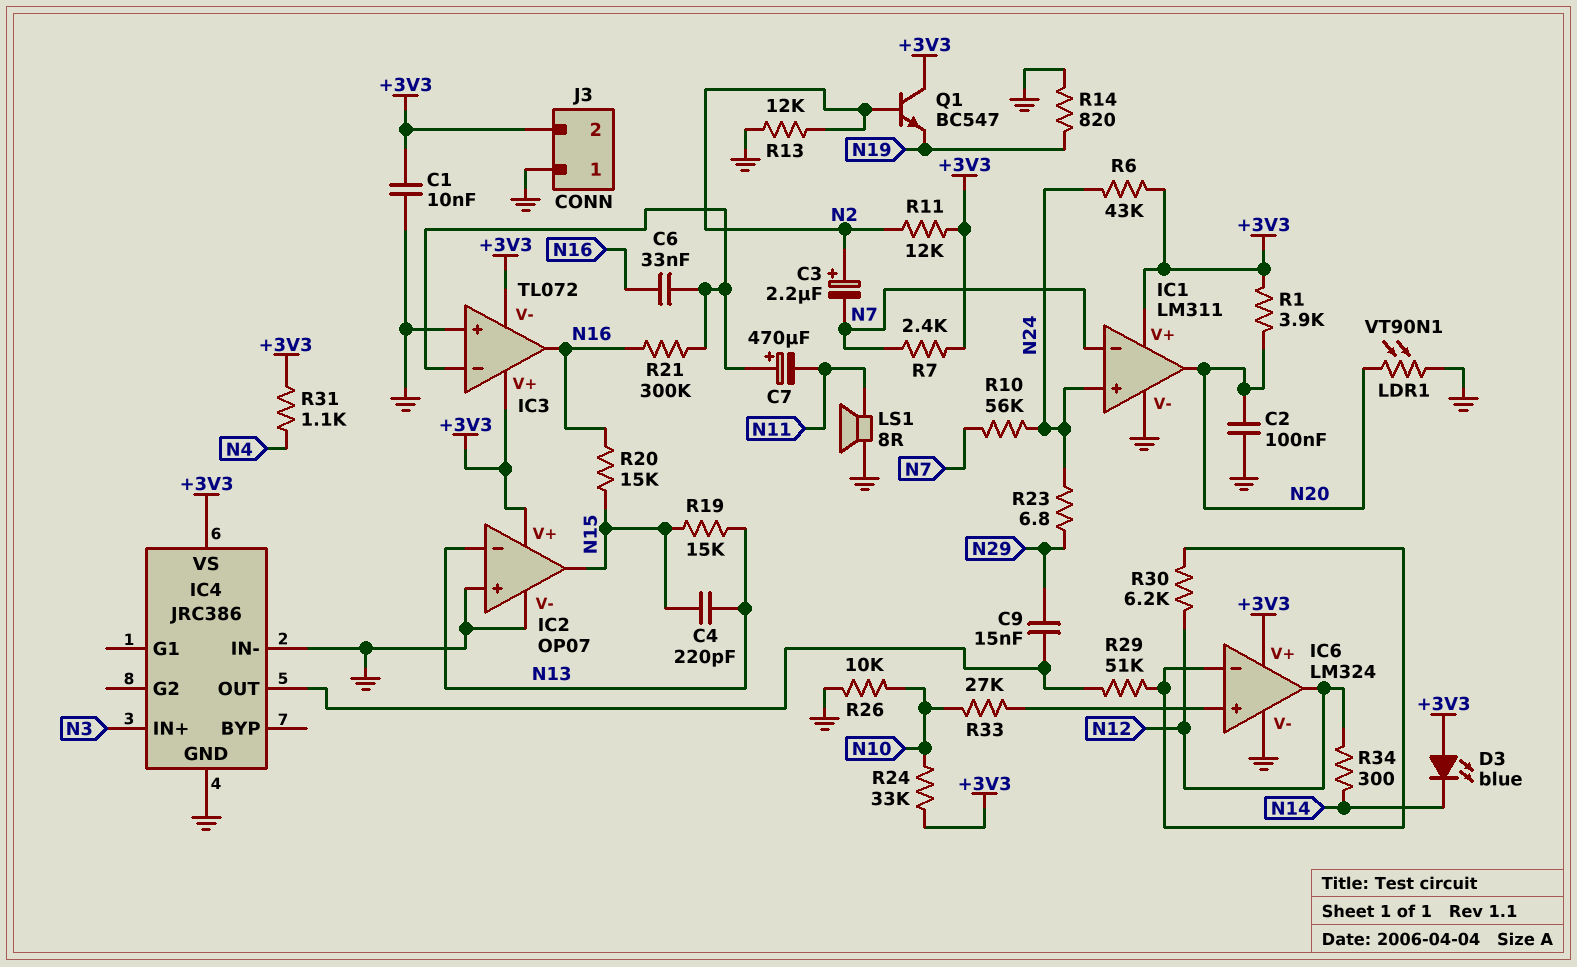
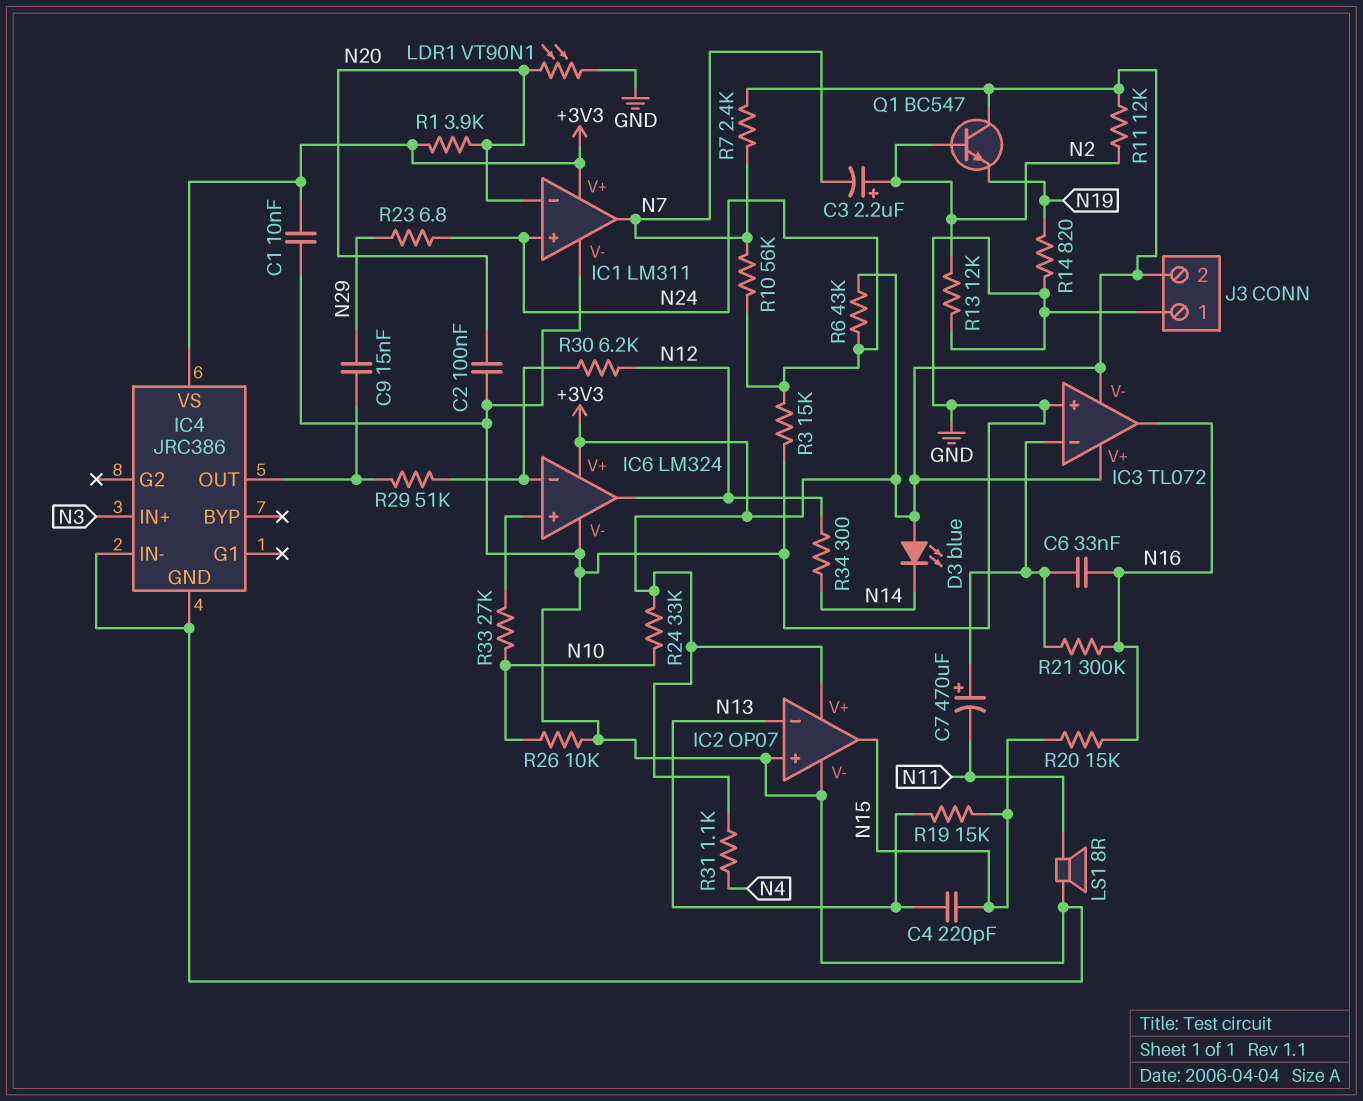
IC1 pin in-: N7 -> N20
IC1 pin out: N20 -> N7
R3: none -> 15k (GND, N24)

